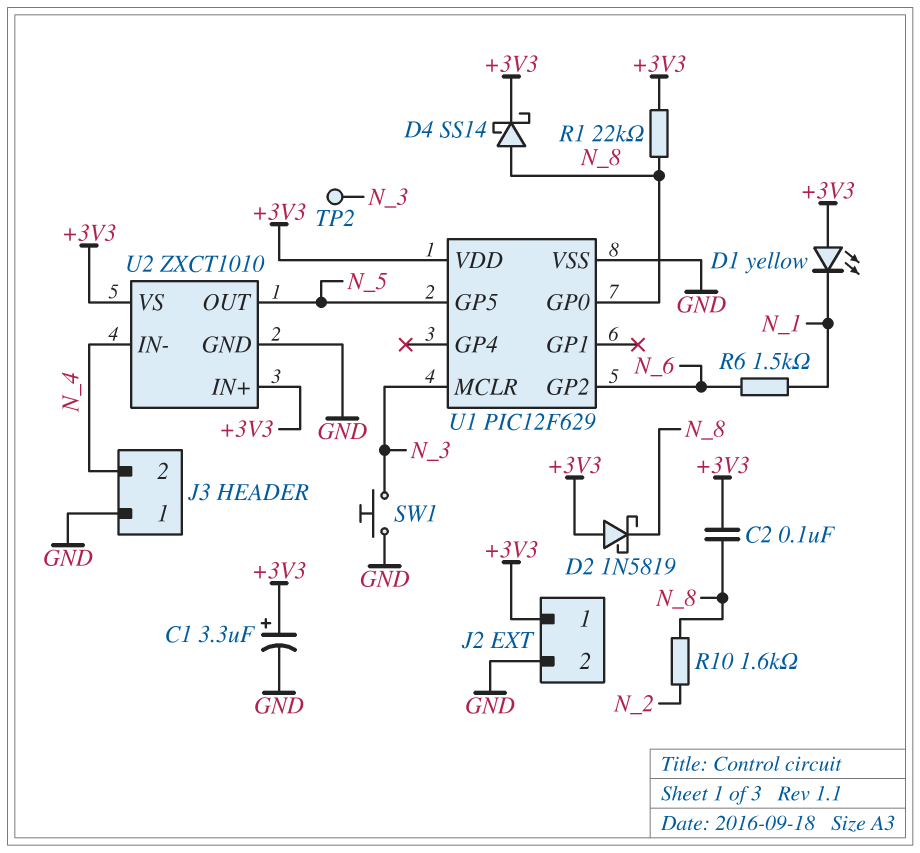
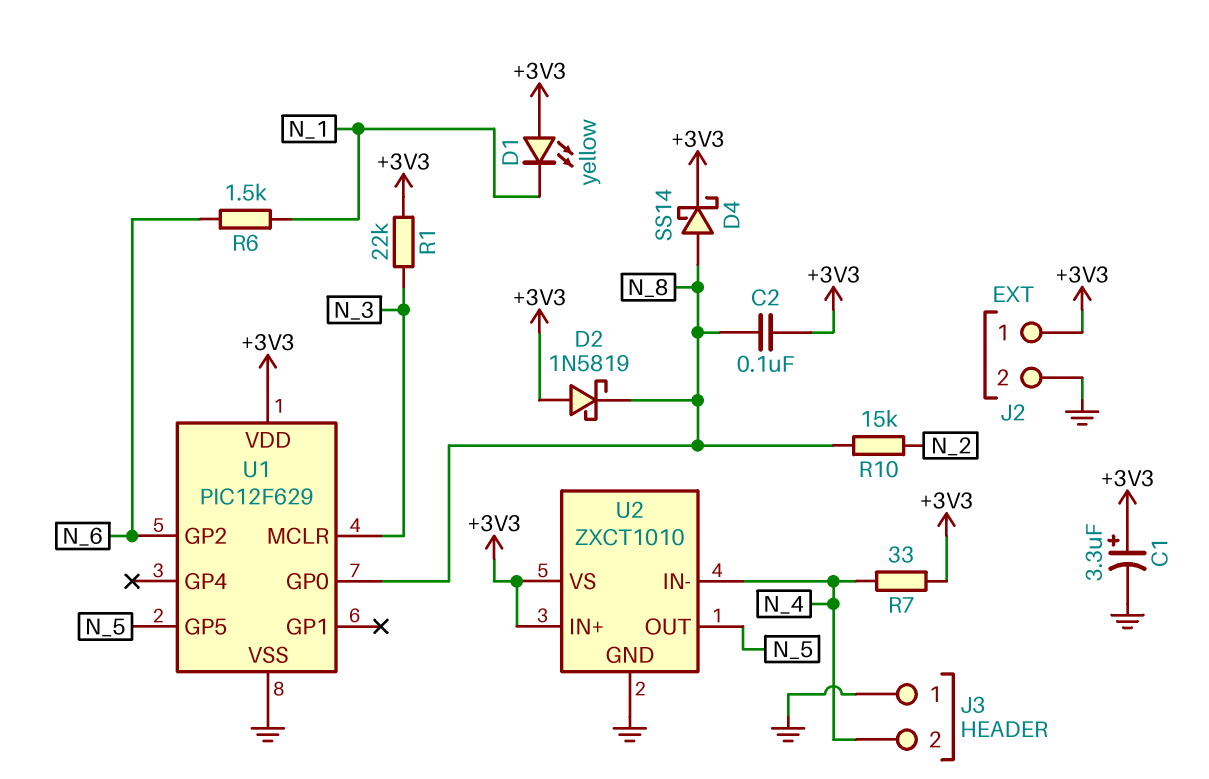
R1: 22k (+3V3, N_8) -> 22k (+3V3, N_3)
R7: none -> 33 (+3V3, N_4)
R10: 1.6k (N_2, N_8) -> 15k (N_2, N_8)
SW1: button (GND, N_3) -> none
TP2: test point (N_3) -> none

